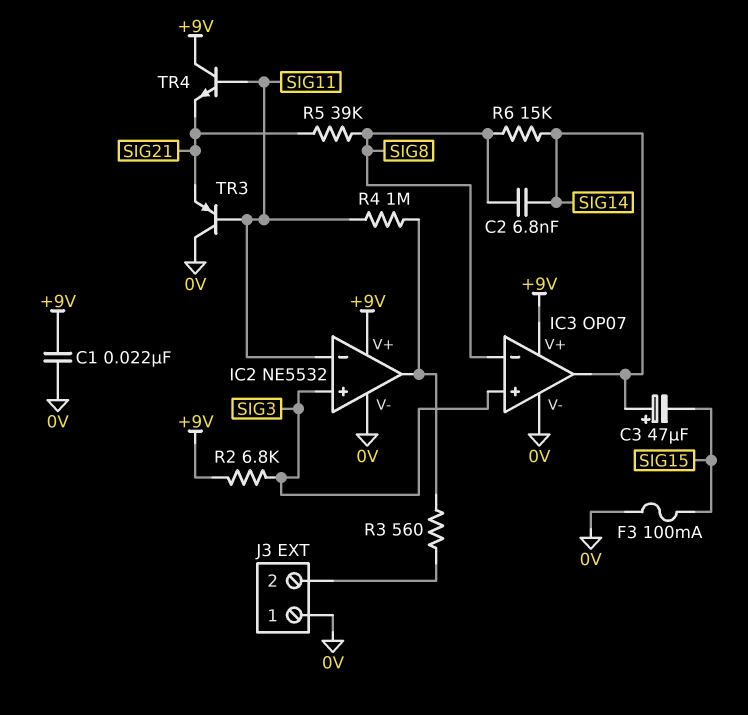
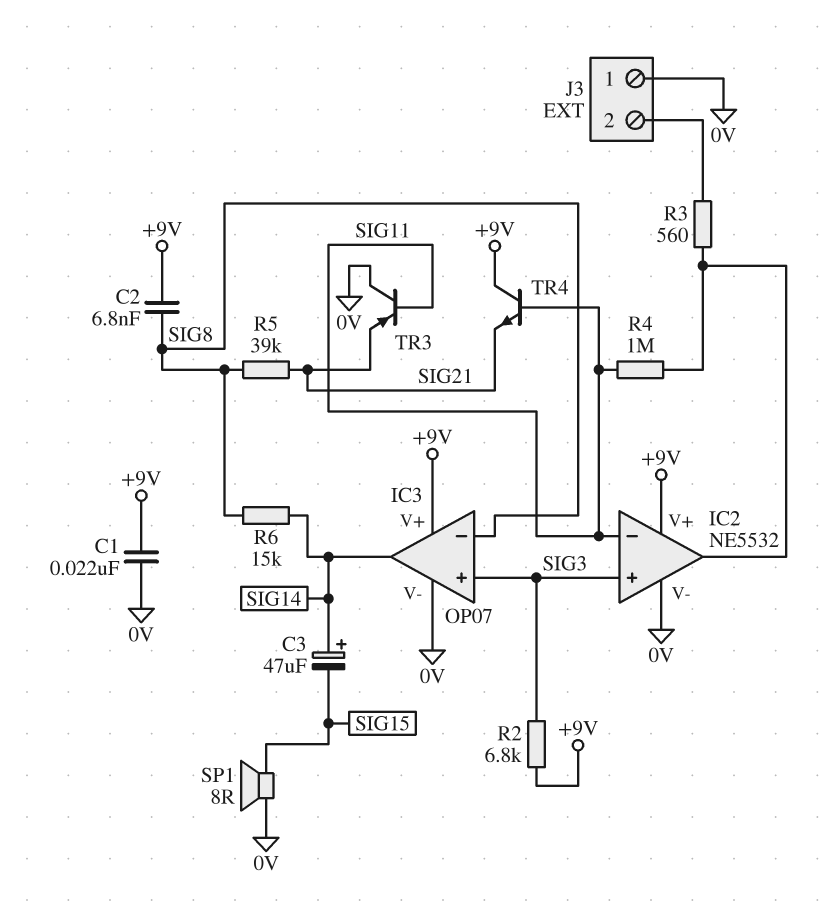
C2: 6.8nF (SIG8, SIG14) -> 6.8nF (+9V, SIG8)
F3: 100mA (0V, SIG15) -> none
SP1: none -> speaker 8R (0V, SIG15)

